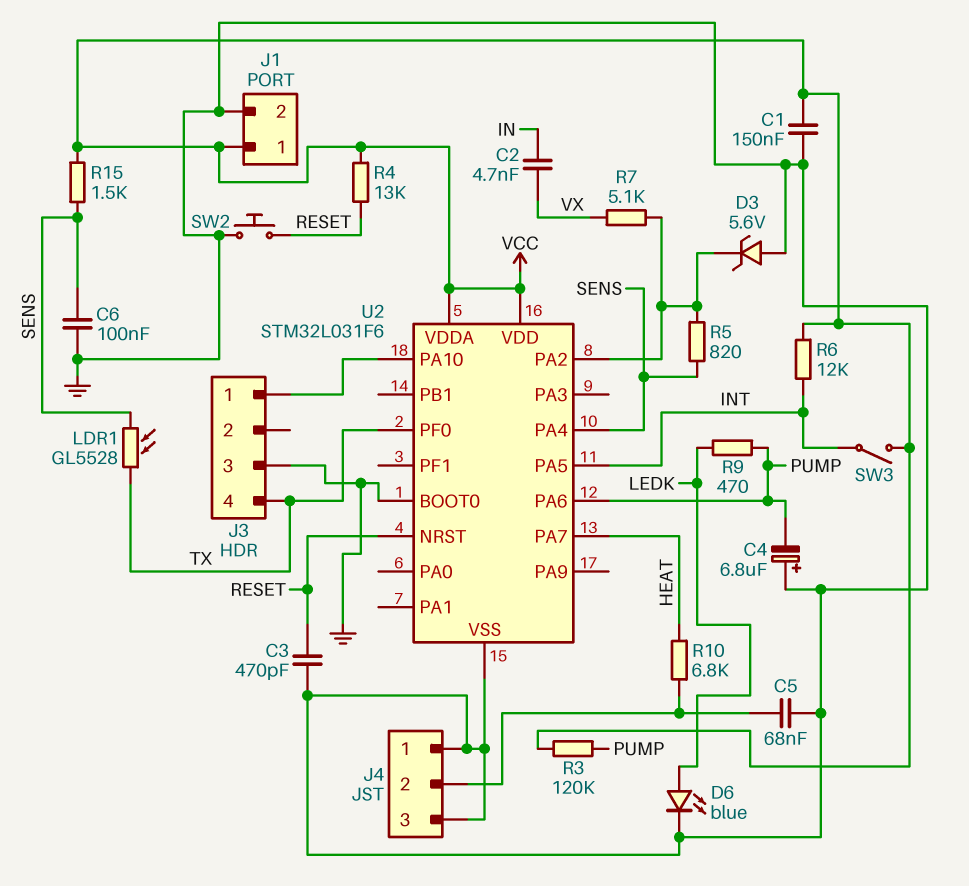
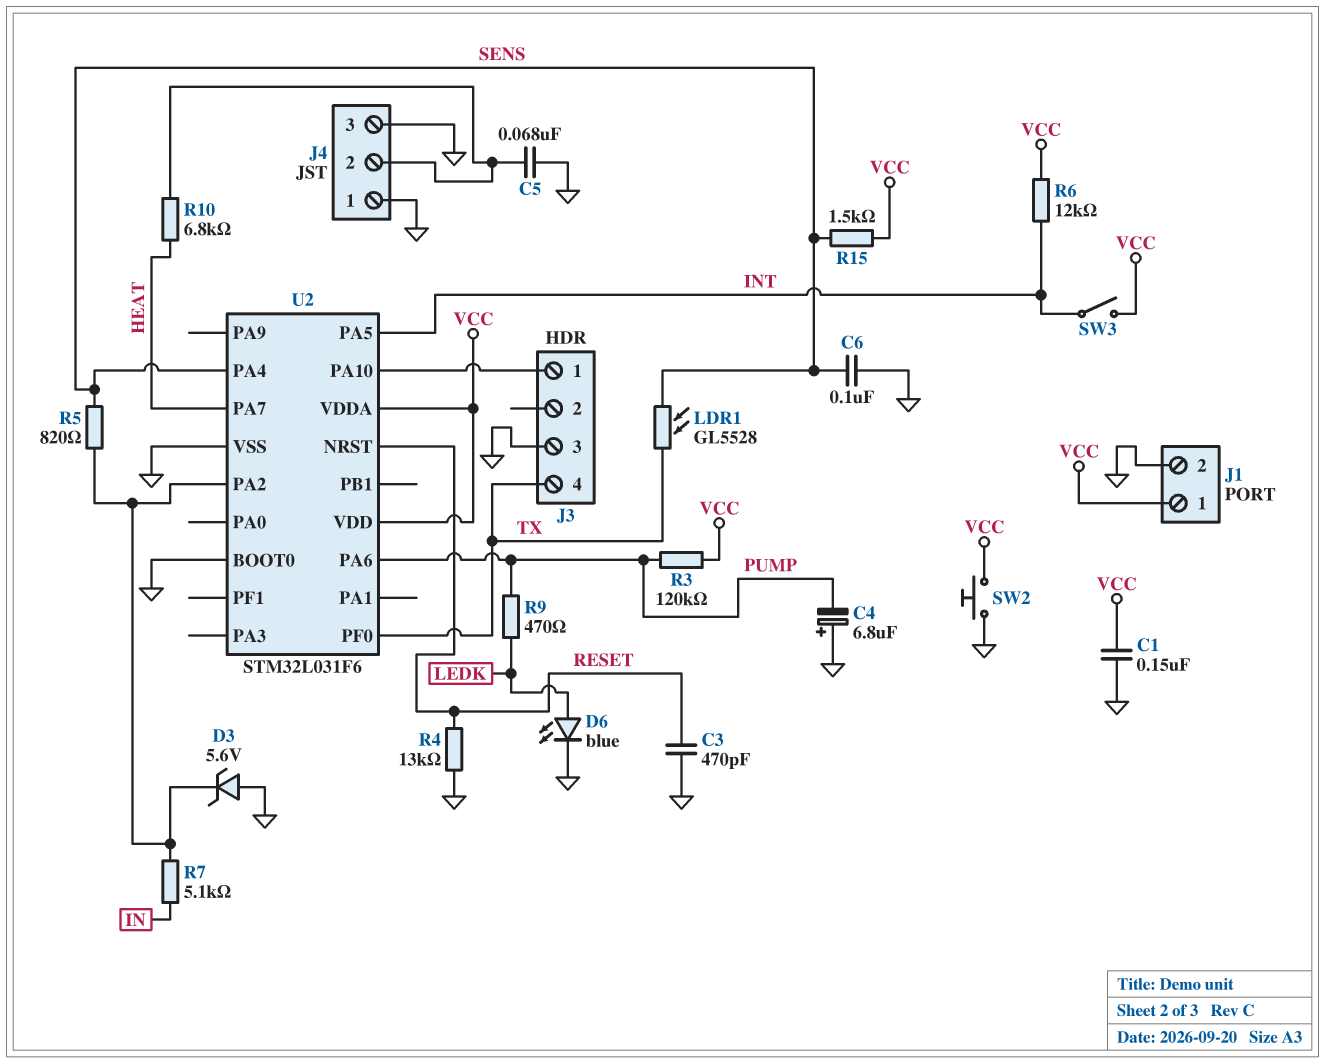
C2: 4.7nF (IN, VX) -> none
R4: 13k (RESET, VCC) -> 13k (GND, RESET)
R7: 5.1k (U2/PA2, VX) -> 5.1k (IN, U2/PA2)
SW2: button (GND, RESET) -> button (GND, VCC)

